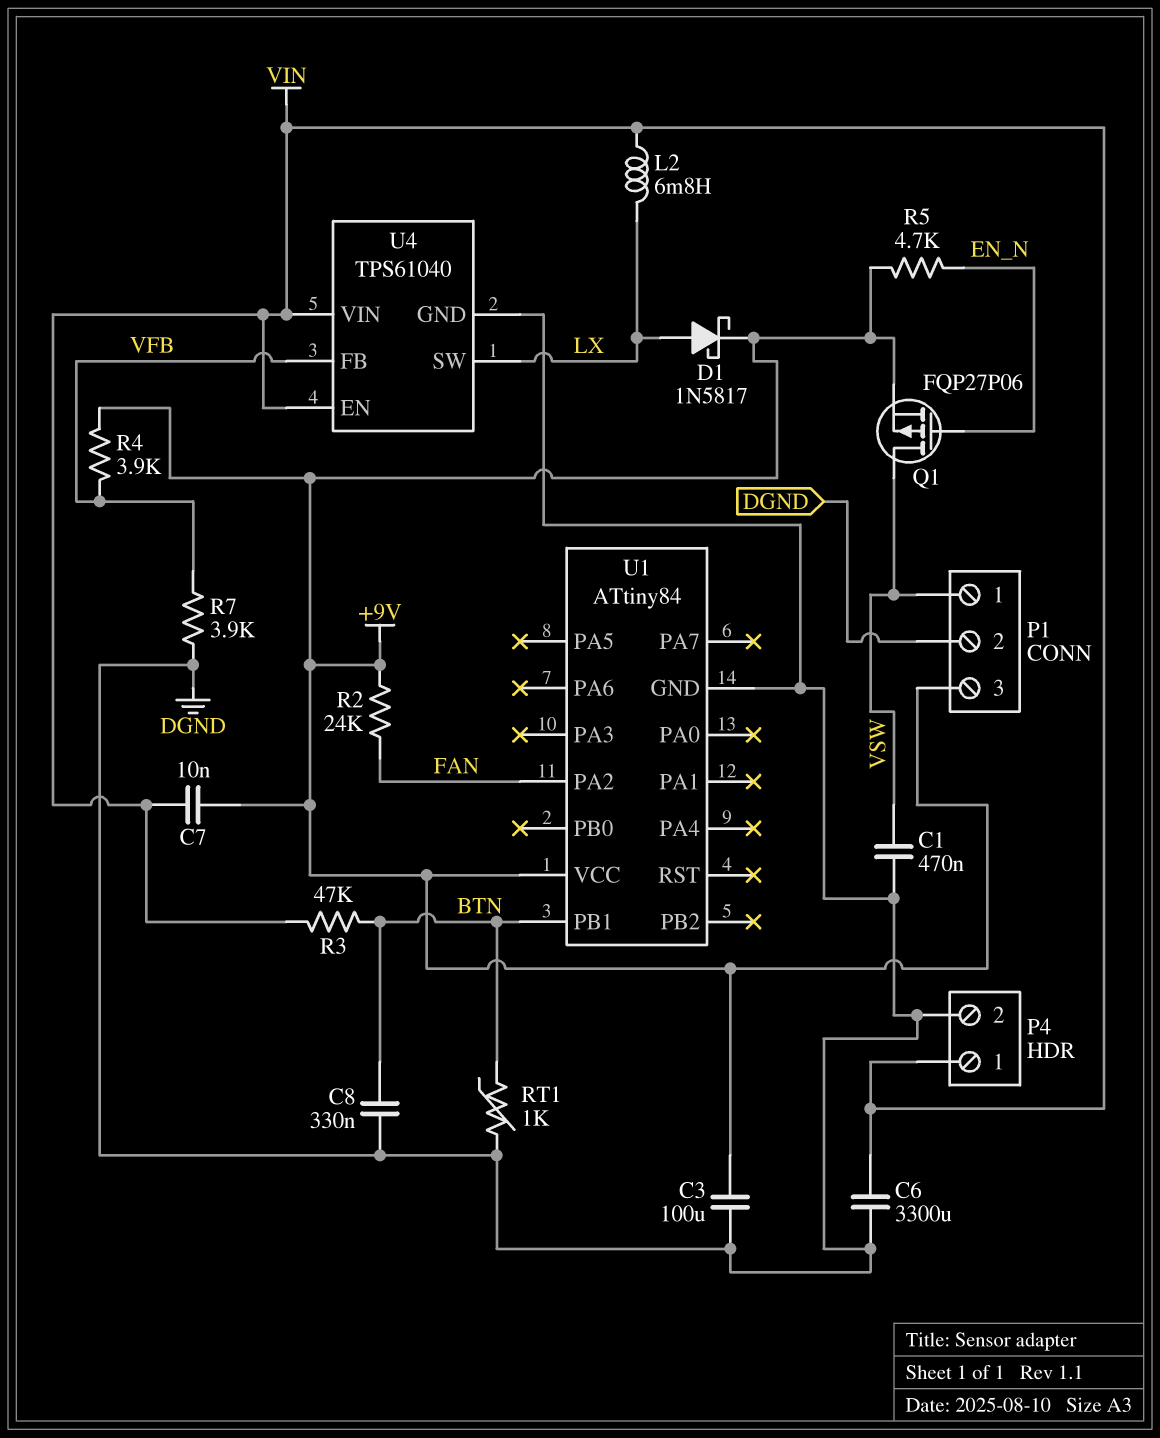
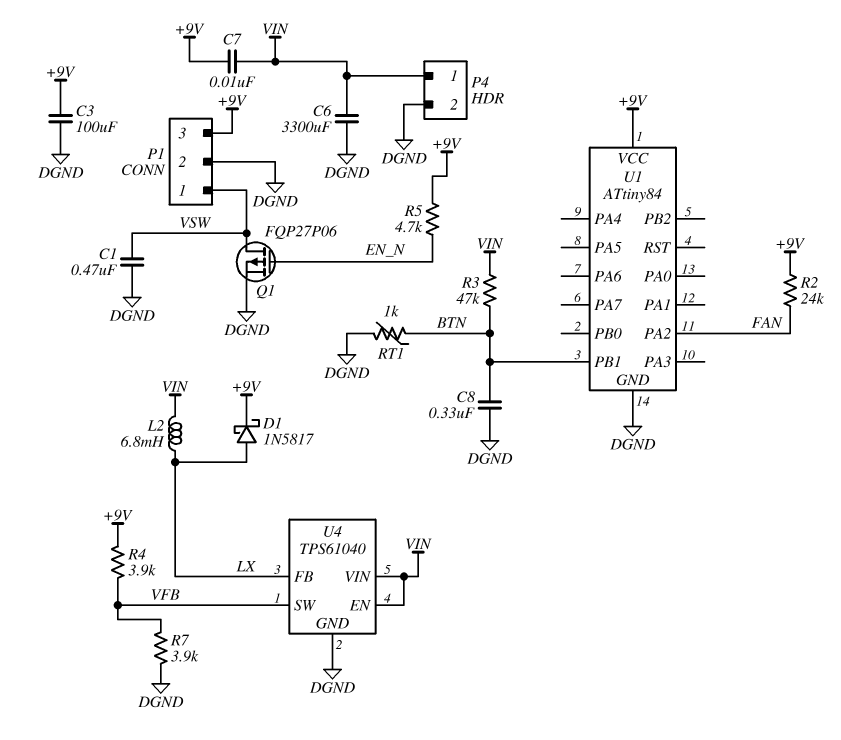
Q1: PMOS FQP27P06 (G EN_N, D VSW, S +9V) -> PMOS FQP27P06 (G EN_N, D VSW, S DGND)
U4 pin FB: VFB -> LX
U4 pin SW: LX -> VFB

